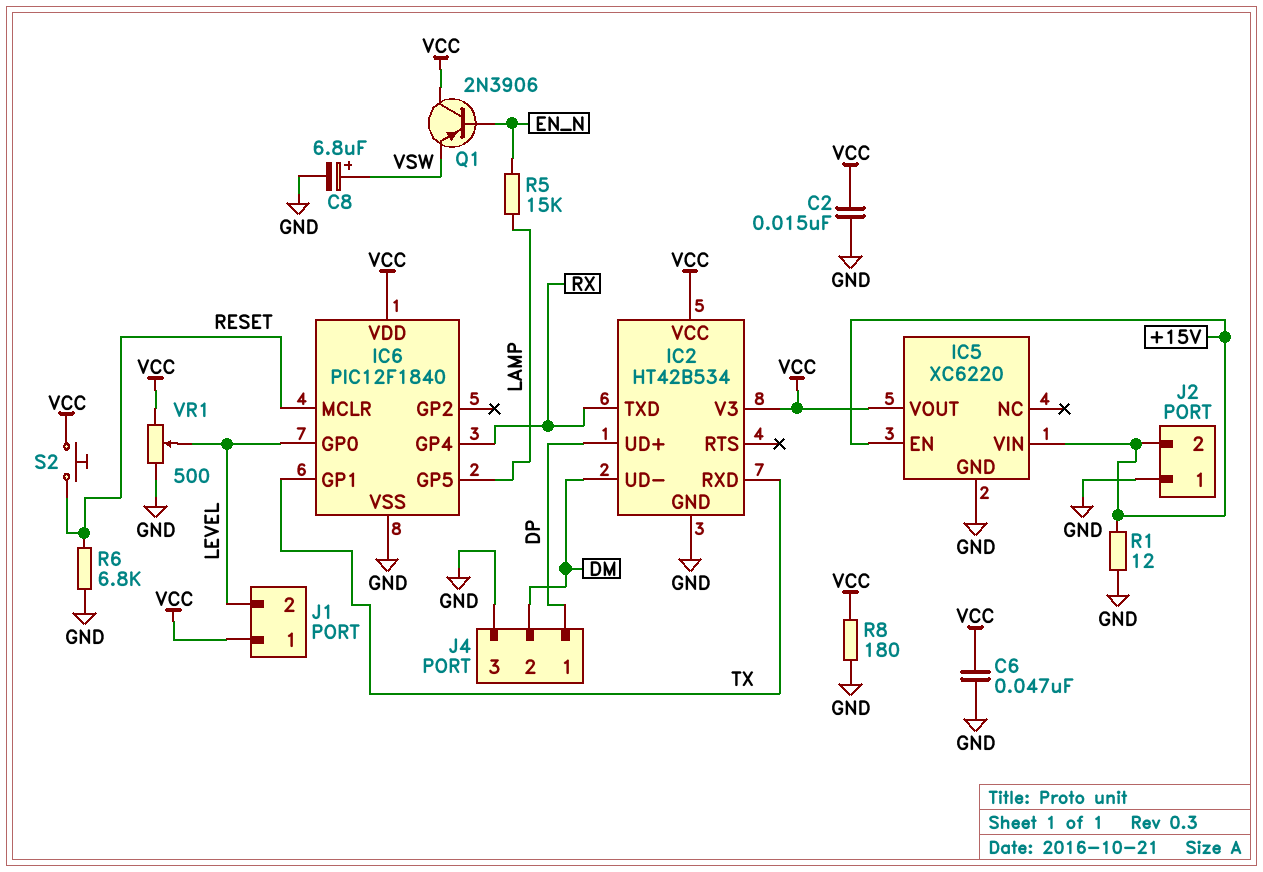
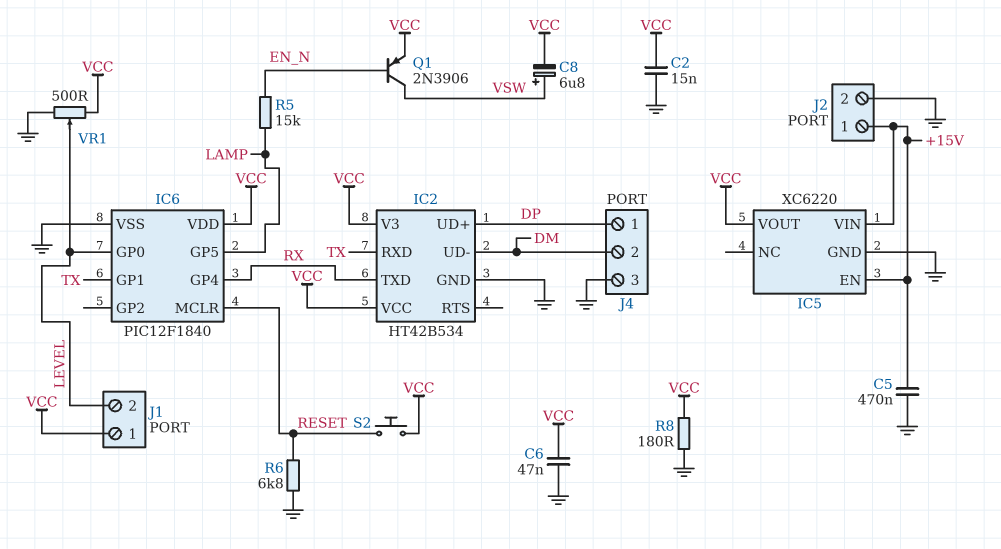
C5: none -> 470nF (+15V, GND)
C8: 6.8uF (plus VSW, minus GND) -> 6.8uF (plus VSW, minus VCC)
J2 pin 1: GND -> +15V
J2 pin 2: +15V -> GND
Q1: PNP 2N3906 (B EN_N, C VCC, E VSW) -> PNP 2N3906 (B EN_N, C VSW, E VCC)
R1: 12 (+15V, GND) -> none

